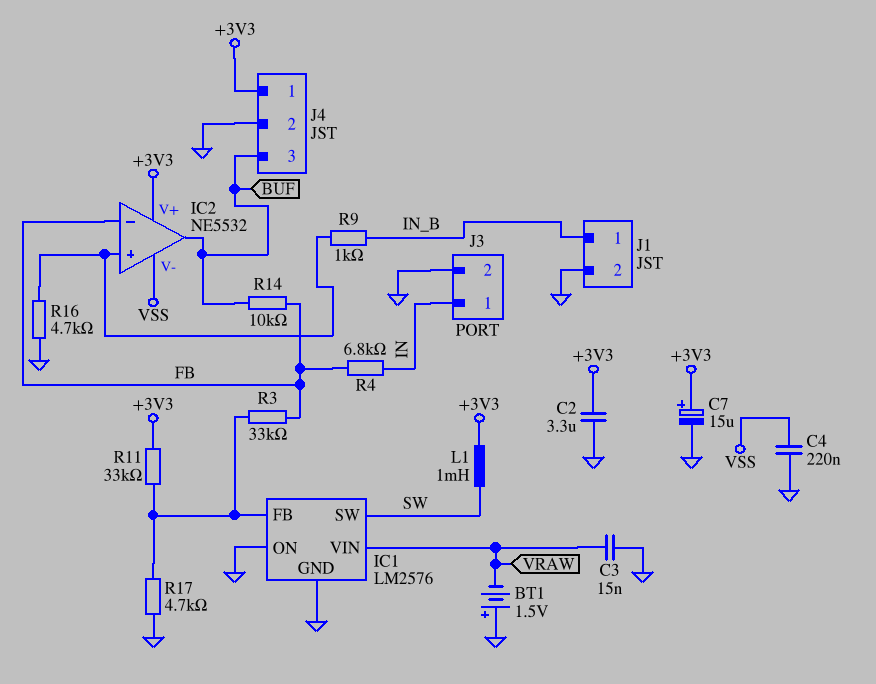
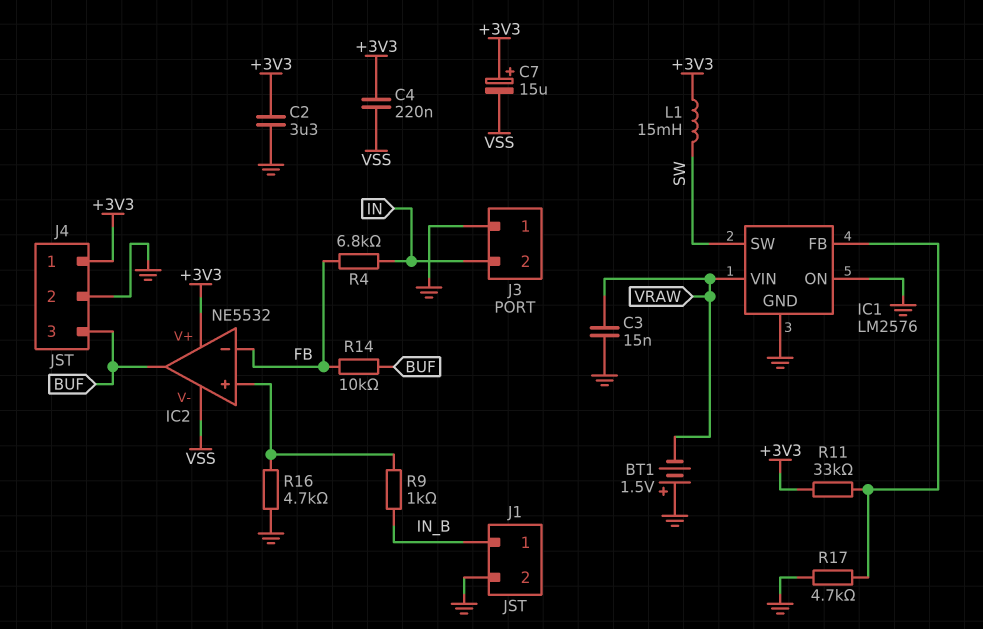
C4: 220nF (GND, VSS) -> 220nF (+3V3, VSS)
C7: 15uF (plus +3V3, minus GND) -> 15uF (plus +3V3, minus VSS)
J3 pin 1: IN -> GND
J3 pin 2: GND -> IN
L1: 1mH (+3V3, SW) -> 15mH (+3V3, SW)
R3: 33k (FB, IC1/FB) -> none

